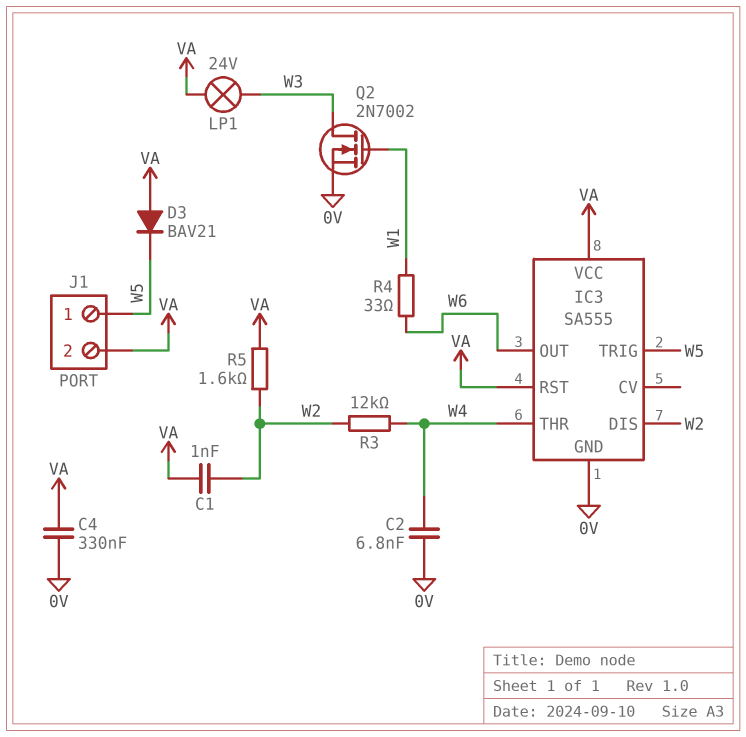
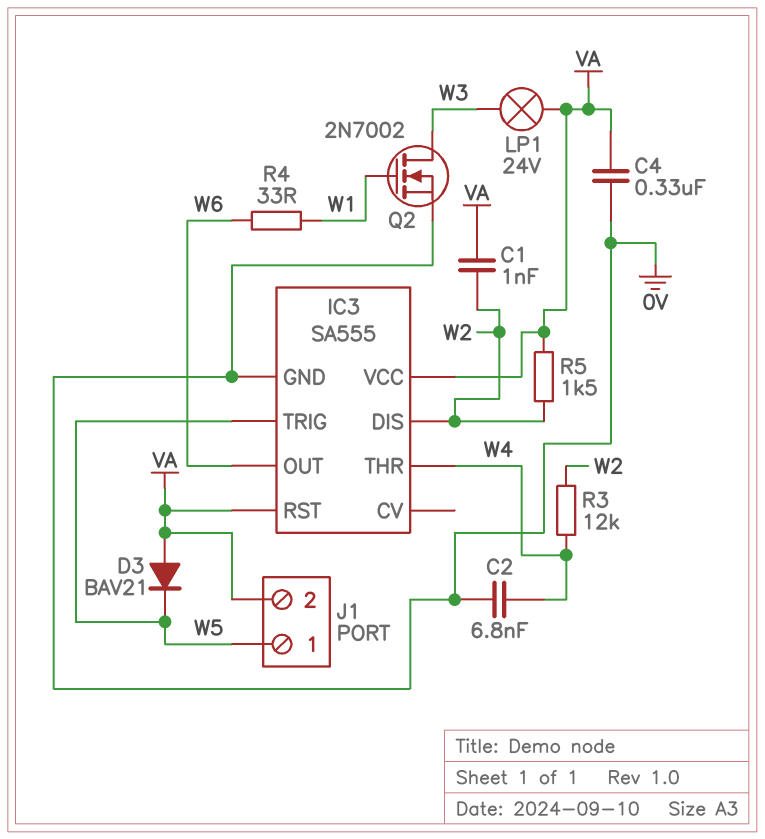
R5: 1.6k (VA, W2) -> 1.5k (VA, W2)

